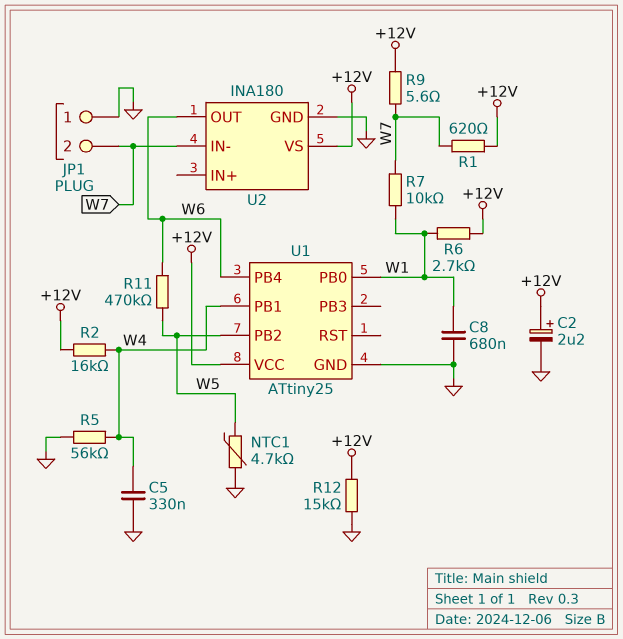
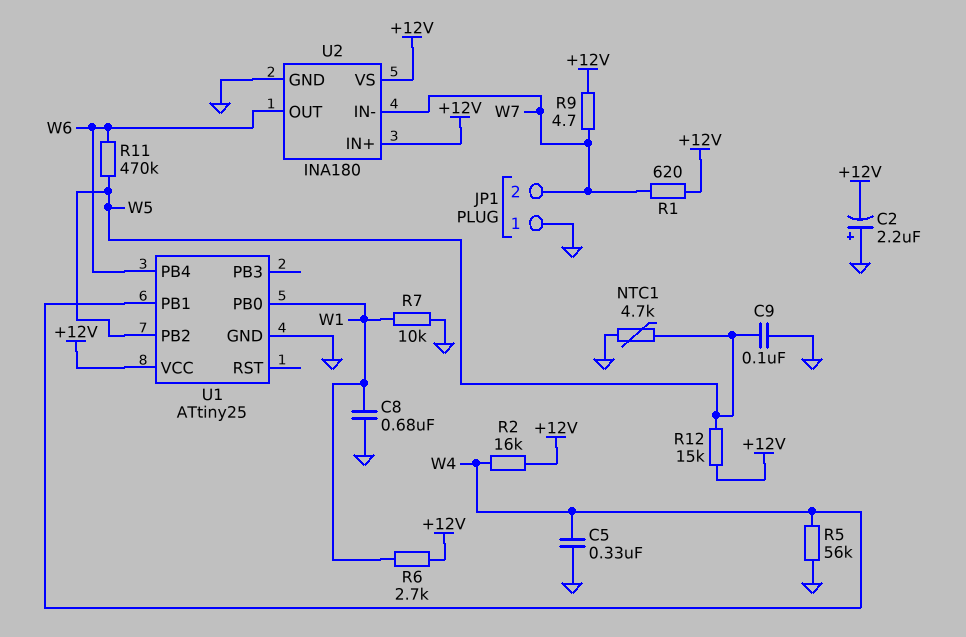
C2: 2.2uF (plus +12V, minus GND) -> 2.2uF (plus GND, minus +12V)
C9: none -> 100nF (GND, W5)
R7: 10k (W1, W7) -> 10k (GND, W1)
R9: 5.6 (+12V, W7) -> 4.7 (+12V, W7)
R12: 15k (+12V, GND) -> 15k (+12V, W5)
U2 pin IN+: none -> +12V

